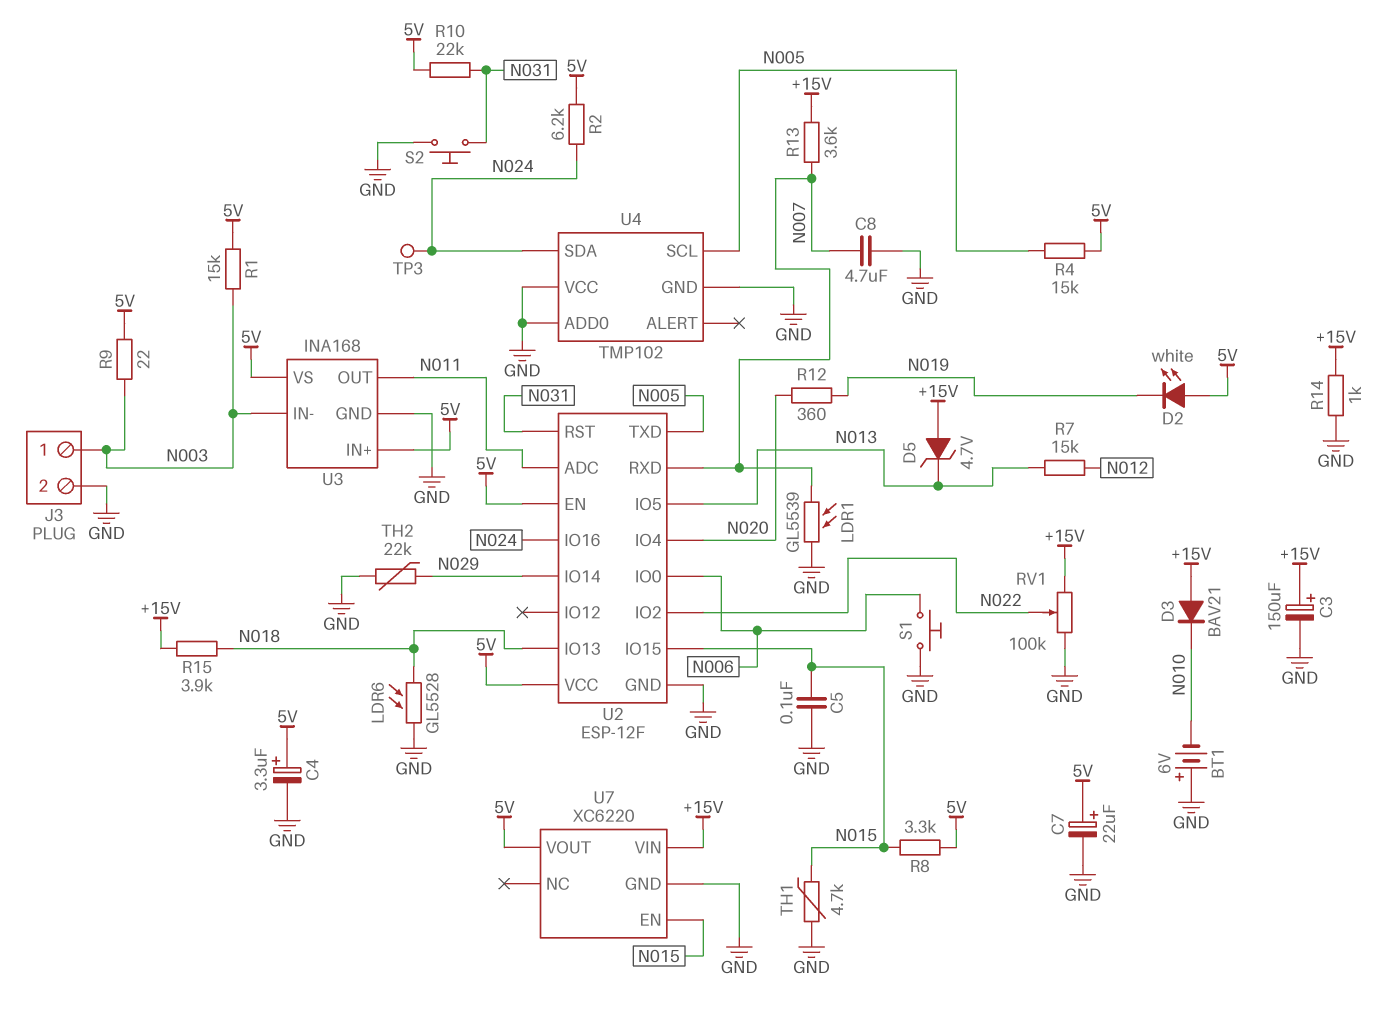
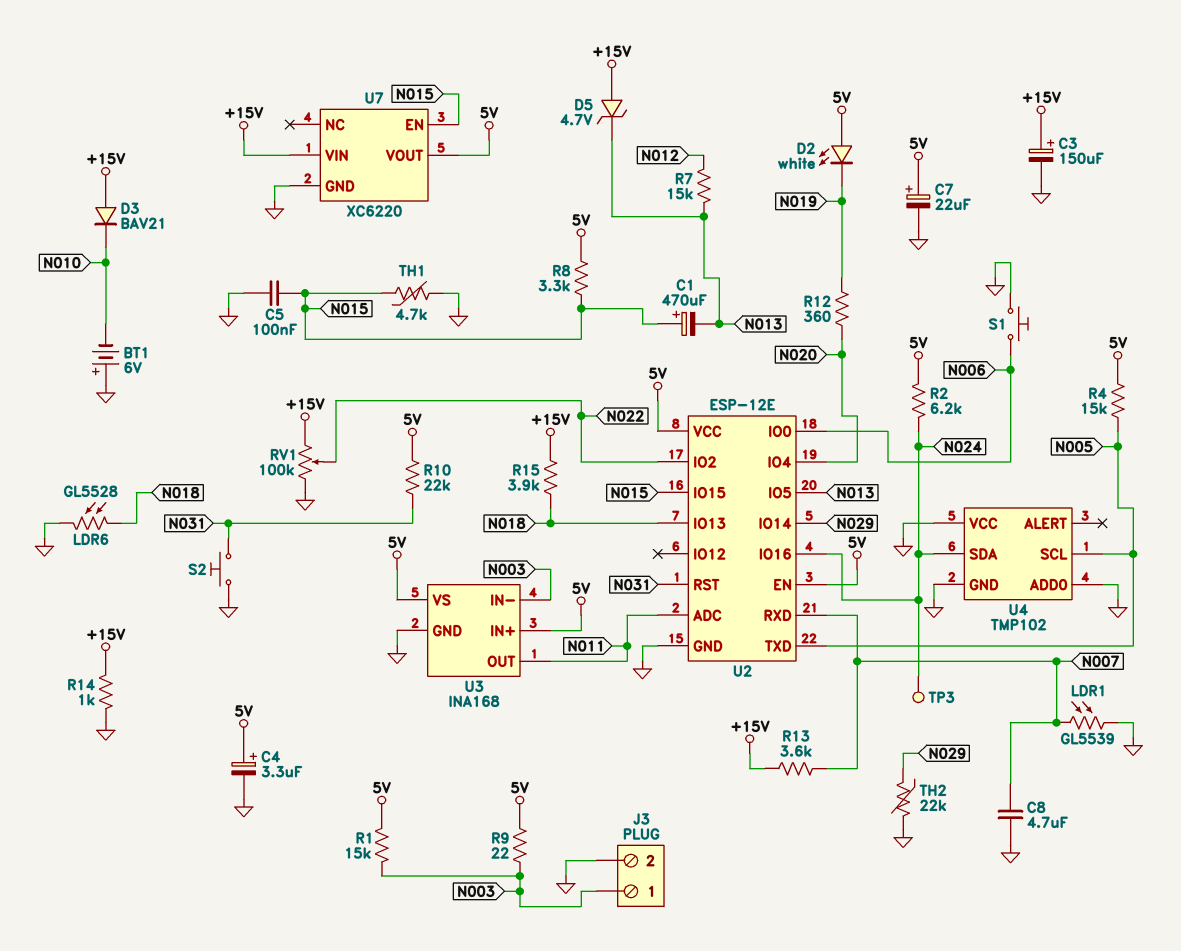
C1: none -> 470uF (plus N015, minus N013)
U2: ESP-12F -> ESP-12E

